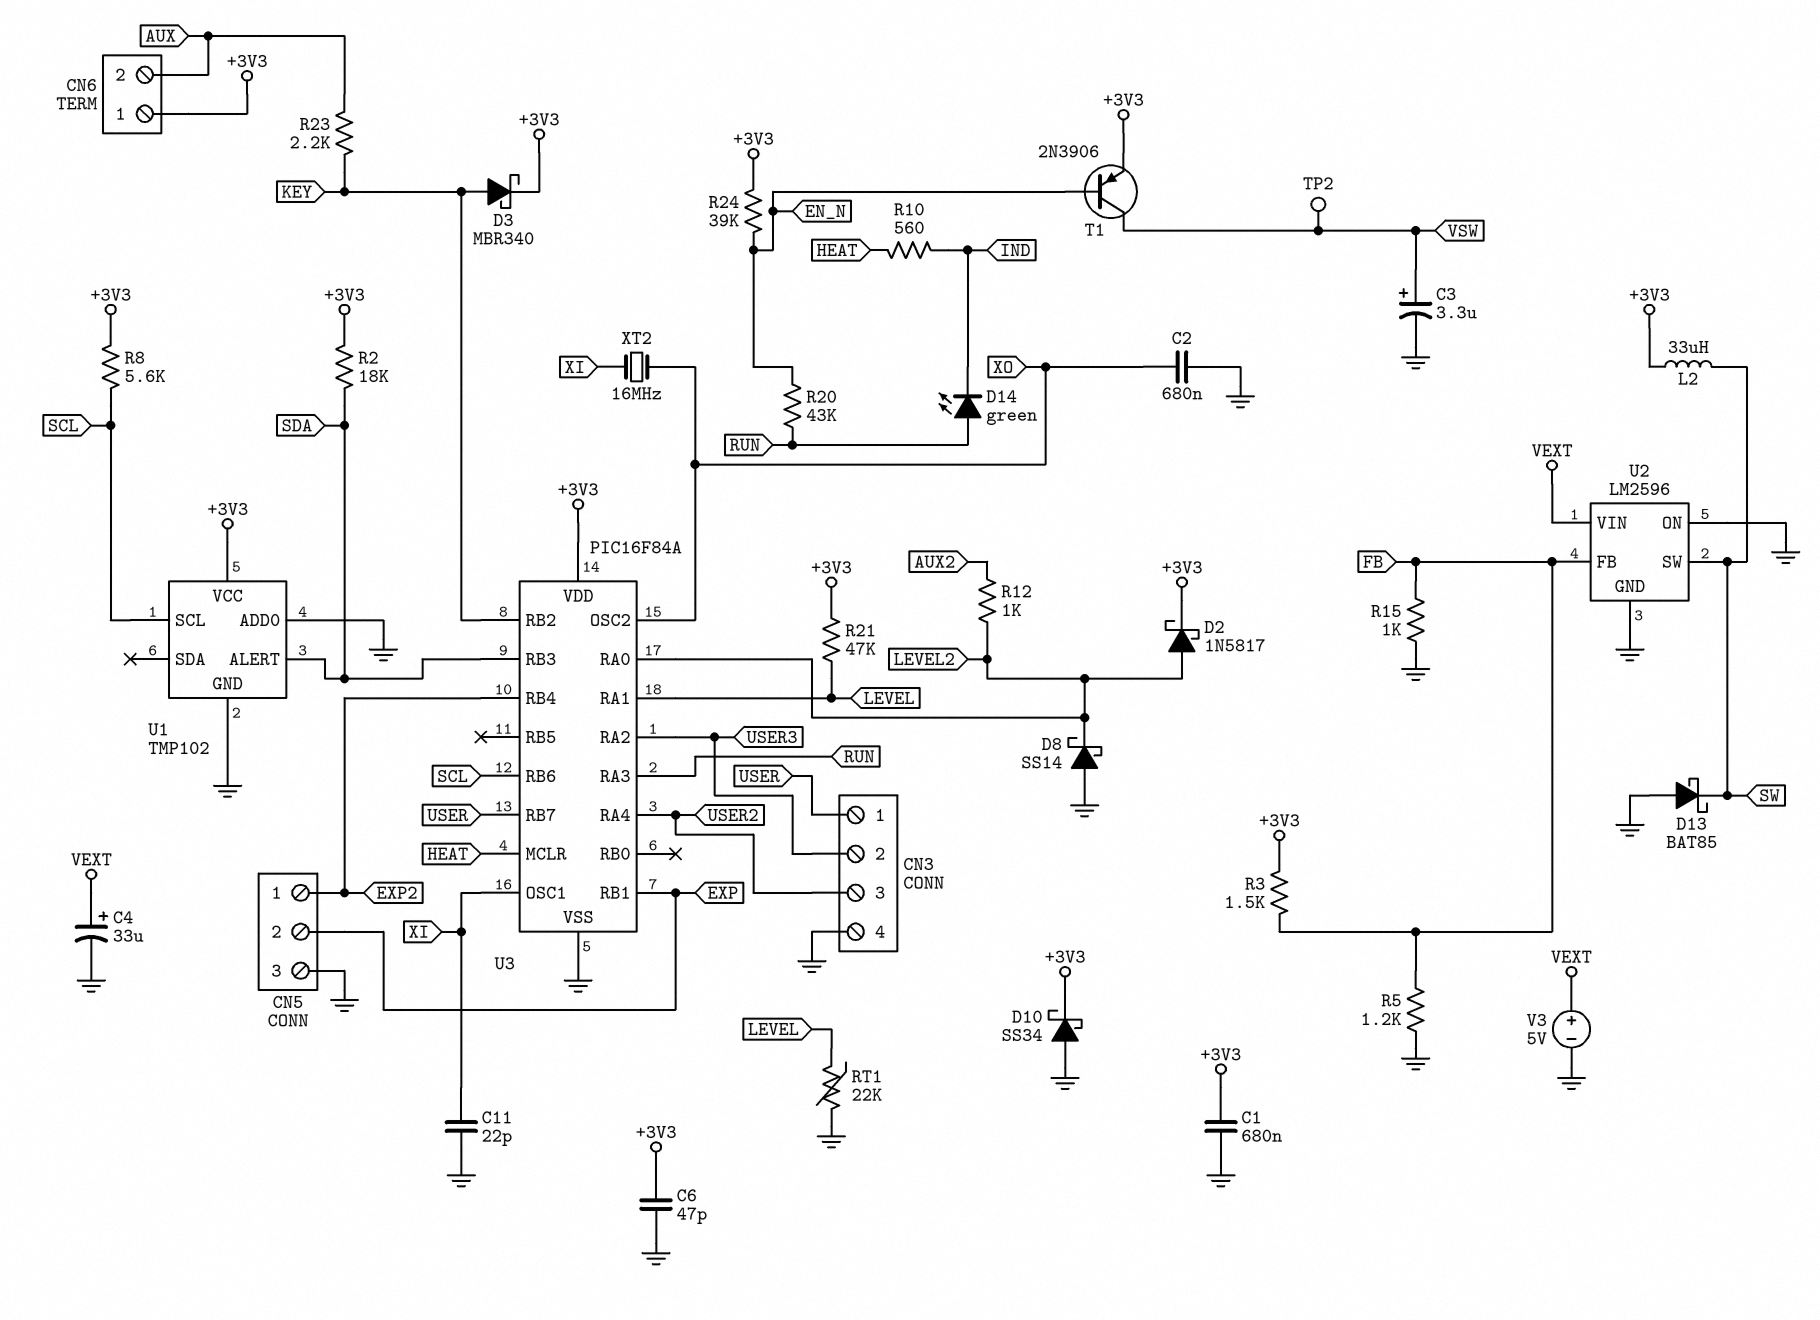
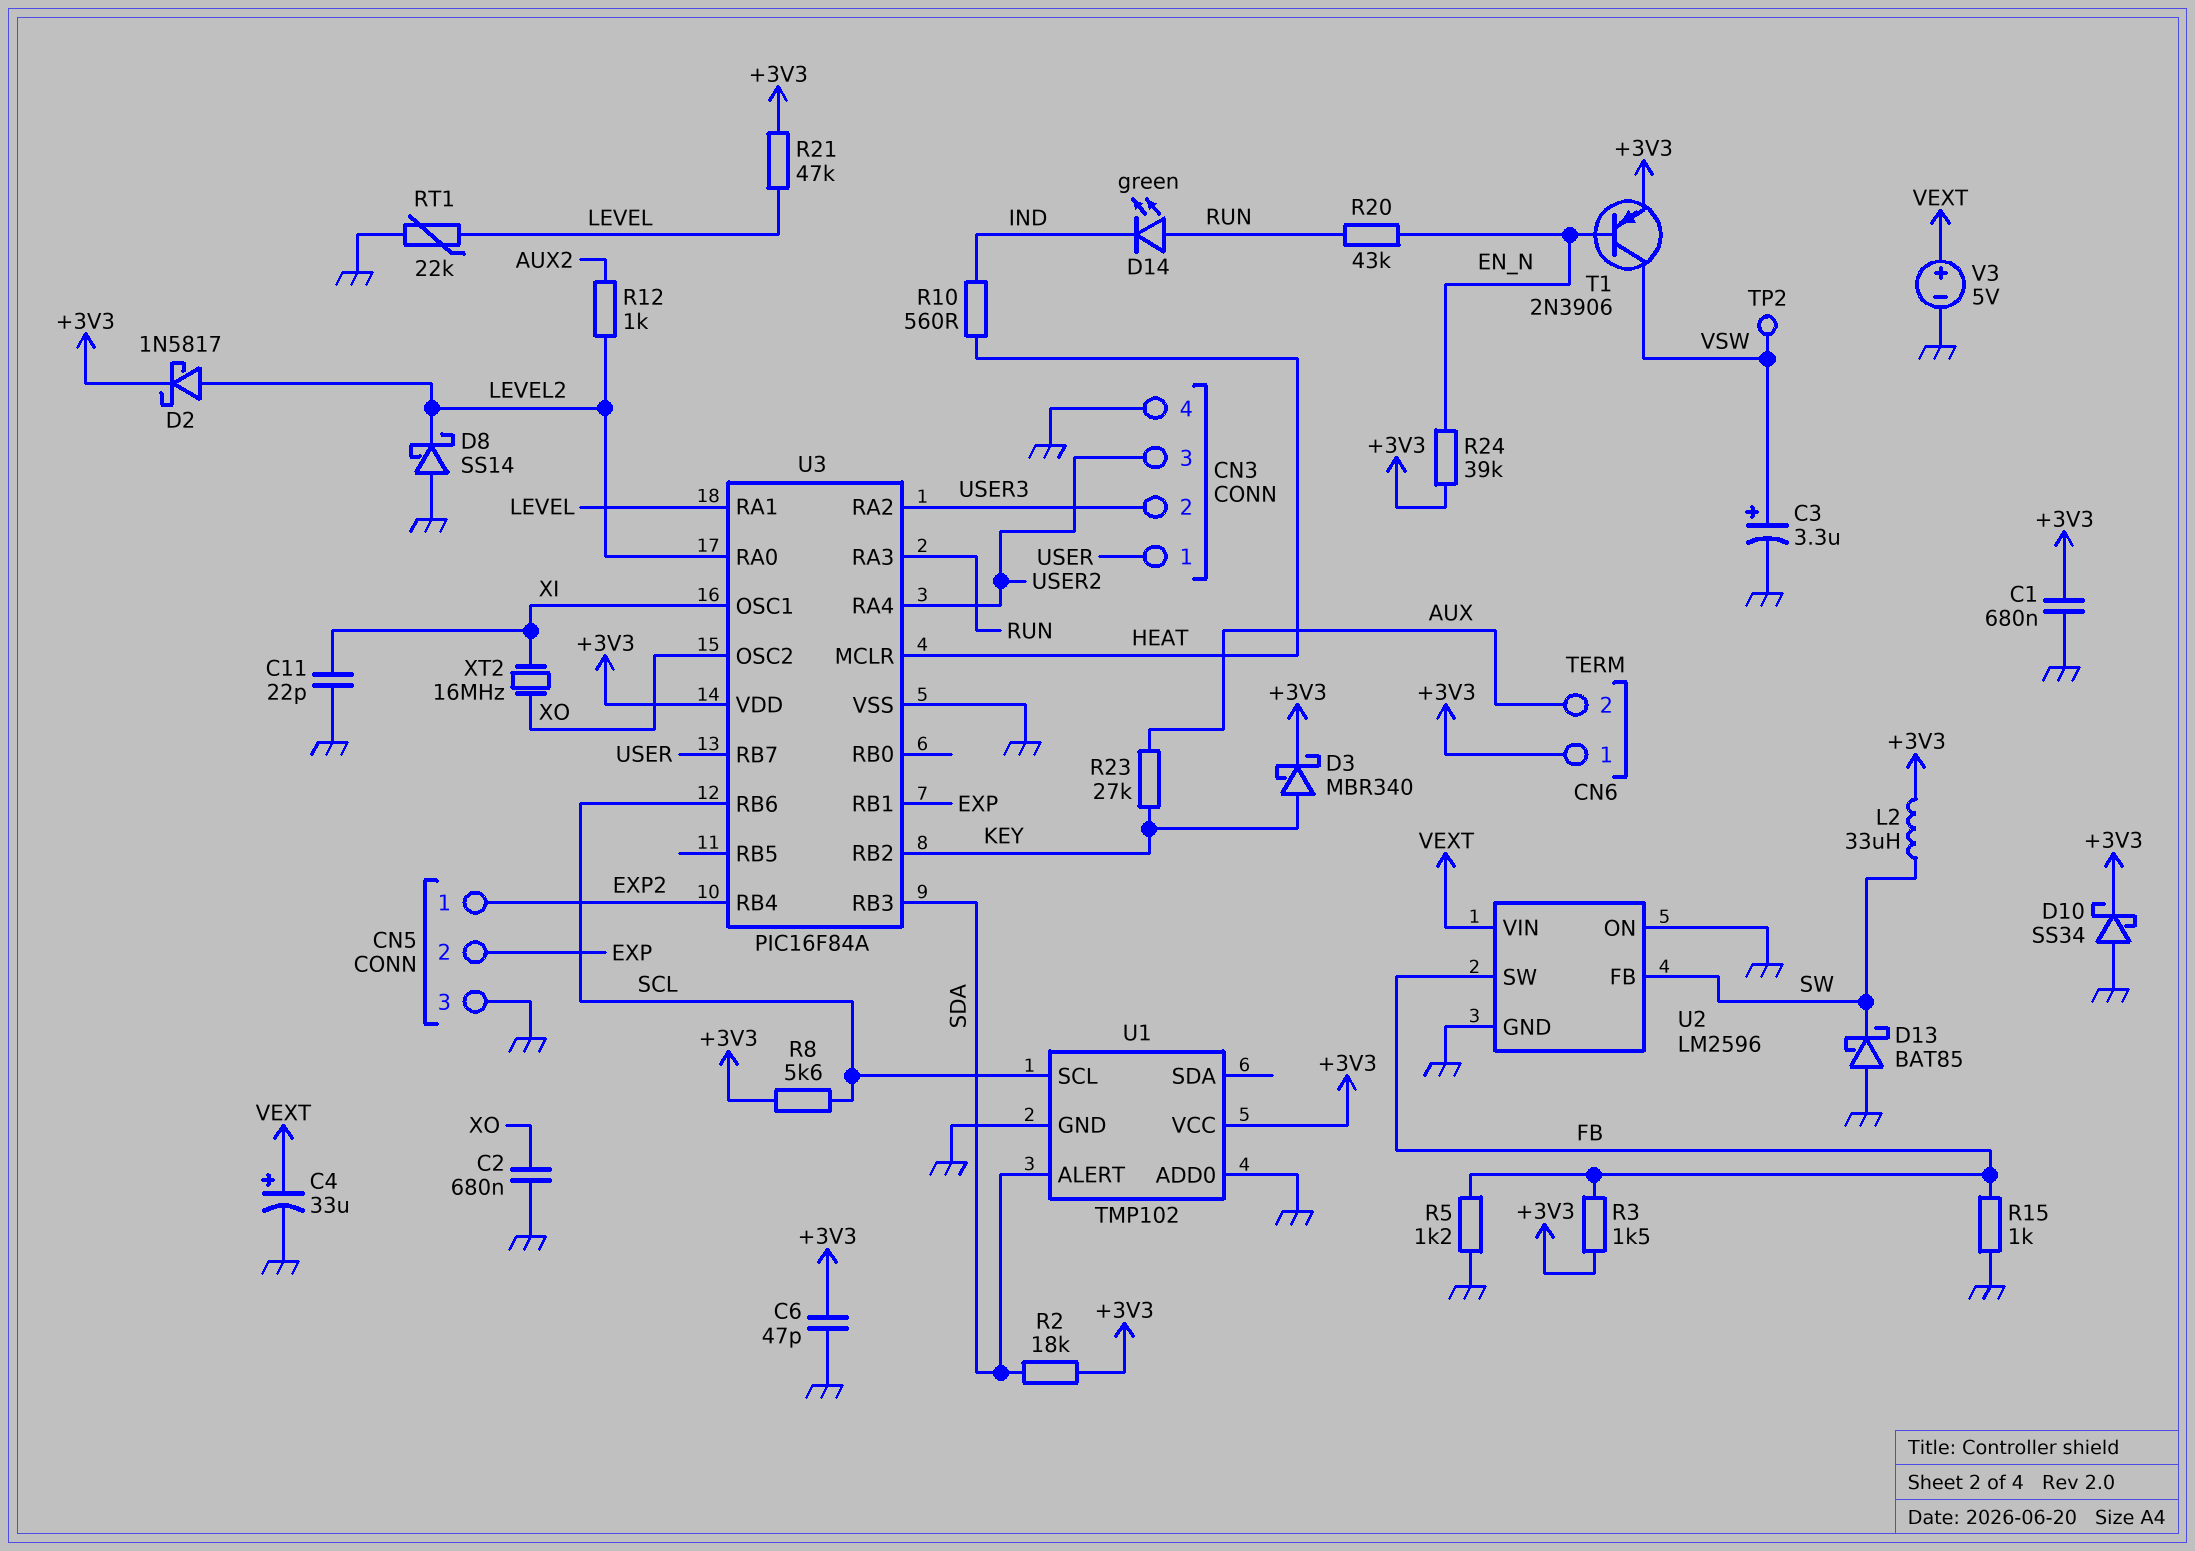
R23: 2.2k (AUX, KEY) -> 27k (AUX, KEY)
U2 pin FB: FB -> SW
U2 pin SW: SW -> FB

